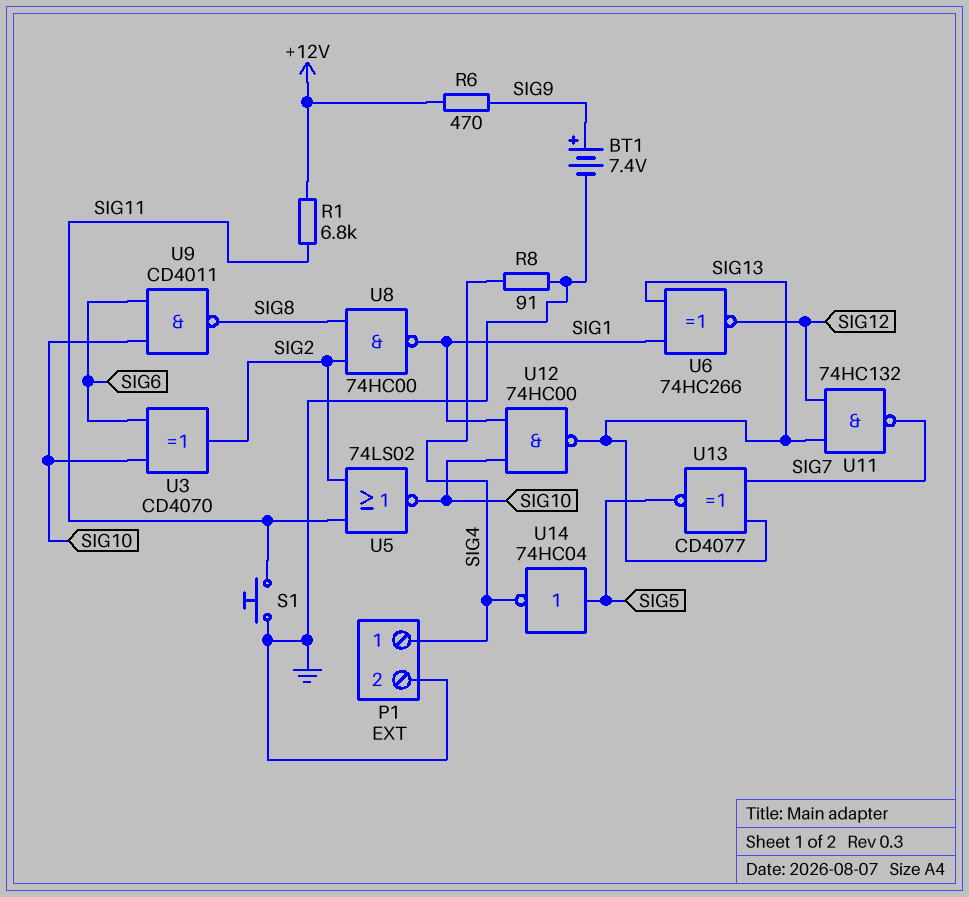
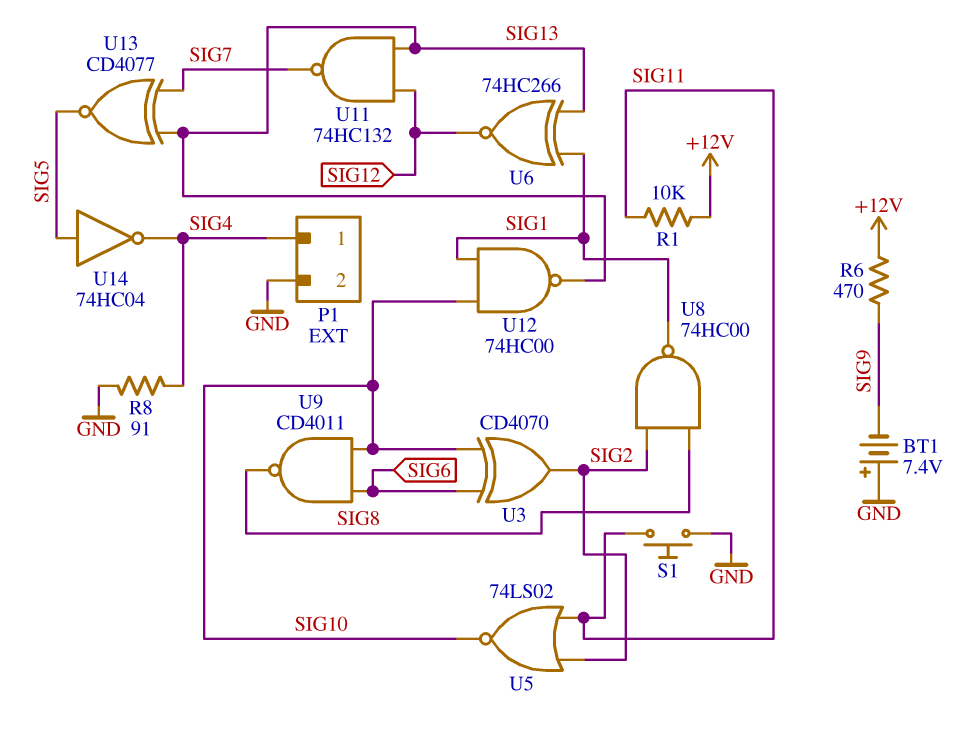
BT1: 7.4V (plus SIG9, minus GND) -> 7.4V (plus GND, minus SIG9)
R1: 6.8k (+12V, SIG11) -> 10k (+12V, SIG11)

